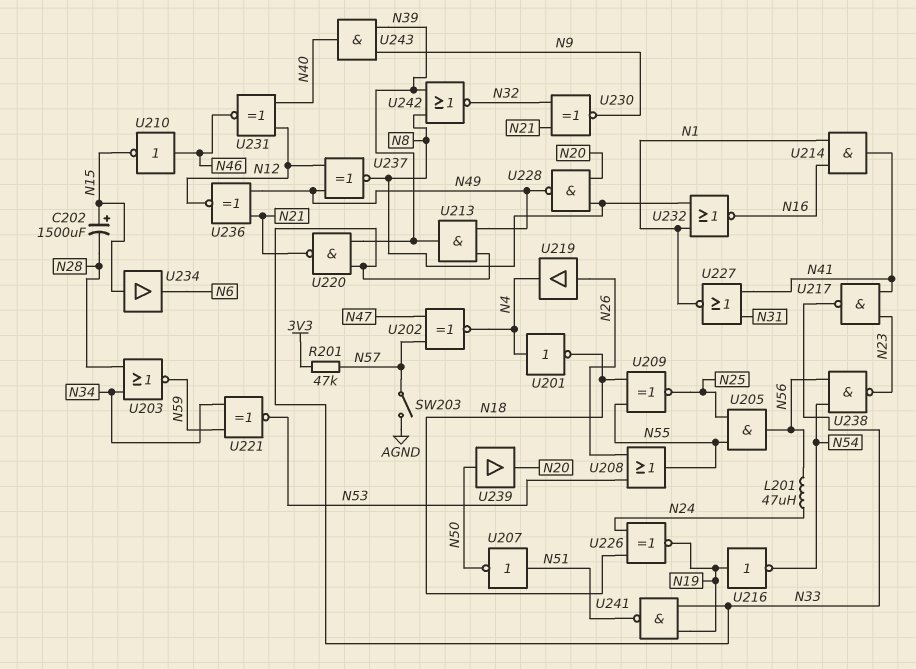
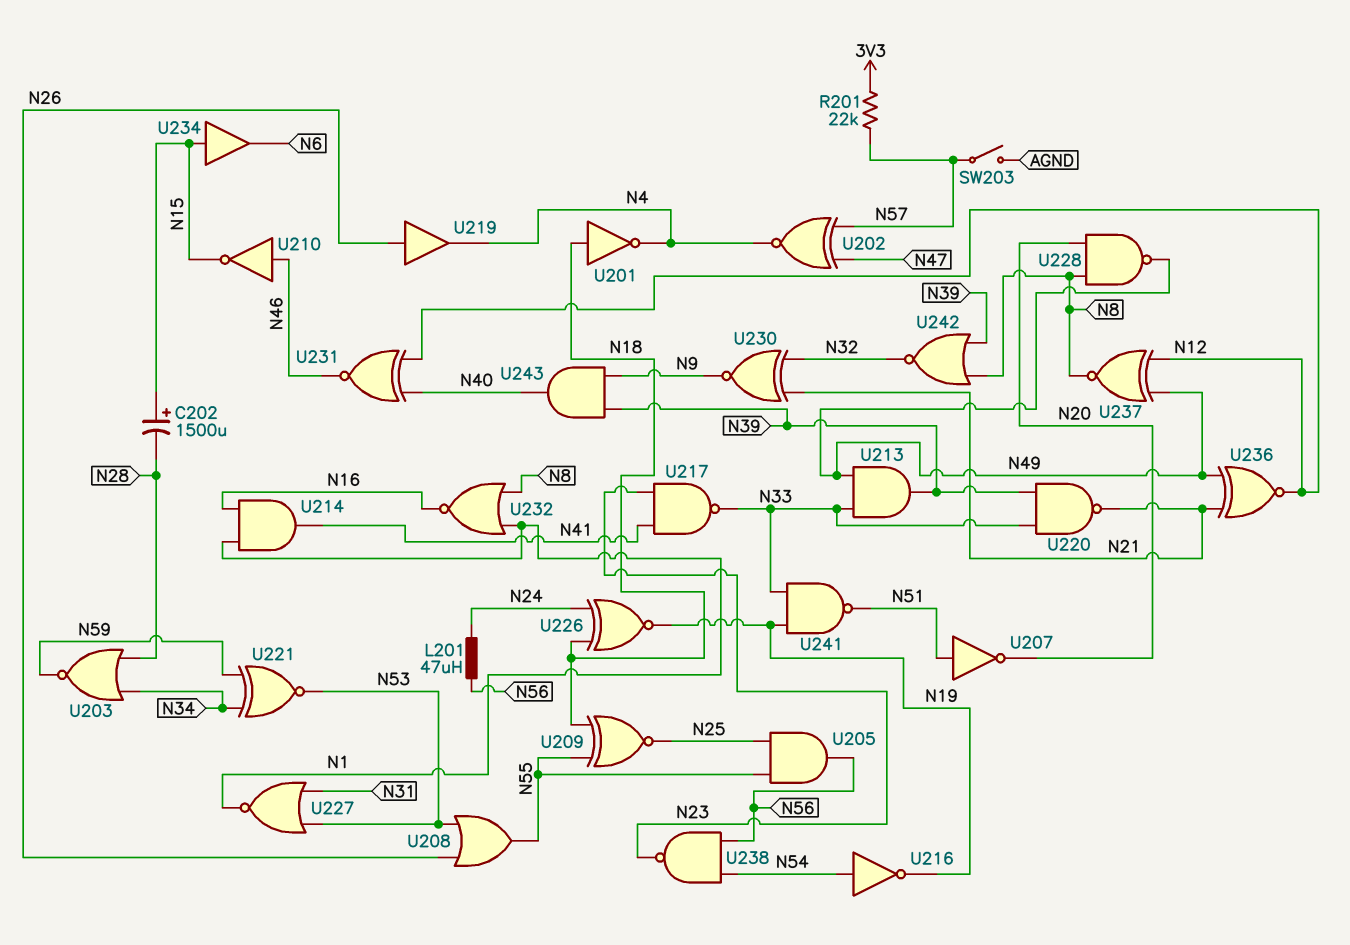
R201: 47k (3V3, N57) -> 22k (3V3, N57)
U201: NOT (in N4, out N18) -> NOT (in N18, out N4)
U207: NOT (in N51, out N50) -> NOT (in N51, out N20)
U216: NOT (in N19, out N54) -> NOT (in N54, out N19)
U227: NOR (in N31, in N41, out N1) -> NOR (in N31, in N53, out N1)
U239: buffer (in N50, out N20) -> none

